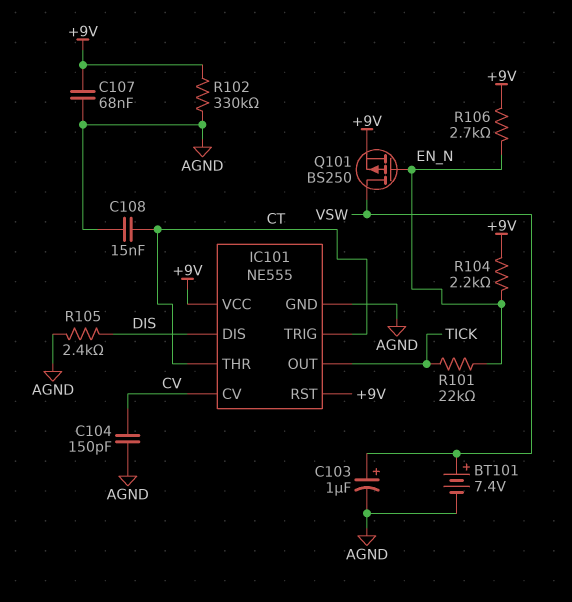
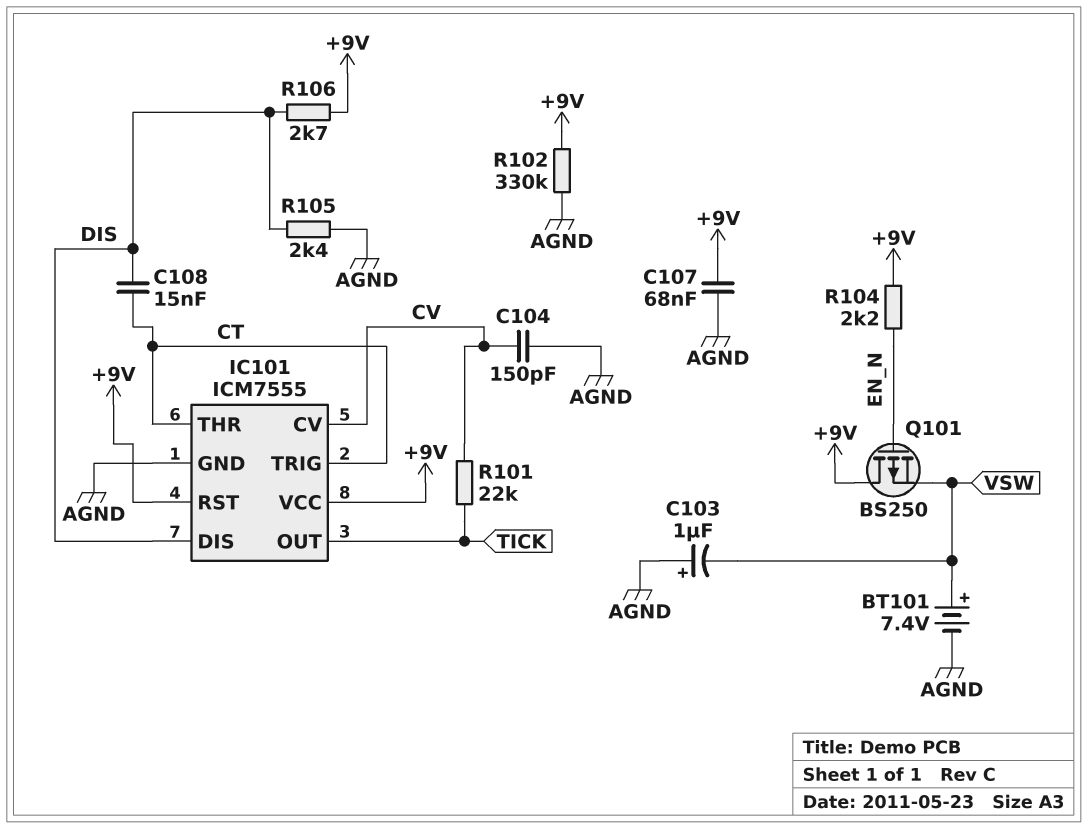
C103: 1uF (plus VSW, minus AGND) -> 1uF (plus AGND, minus VSW)
C108: 15nF (AGND, CT) -> 15nF (CT, DIS)
IC101: NE555 -> ICM7555
Q101: PMOS BS250 (G EN_N, D VSW, S +9V) -> PMOS BS250 (G EN_N, D +9V, S VSW)
R101: 22k (EN_N, TICK) -> 22k (CV, TICK)
R106: 2.7k (+9V, EN_N) -> 2.7k (+9V, DIS)

